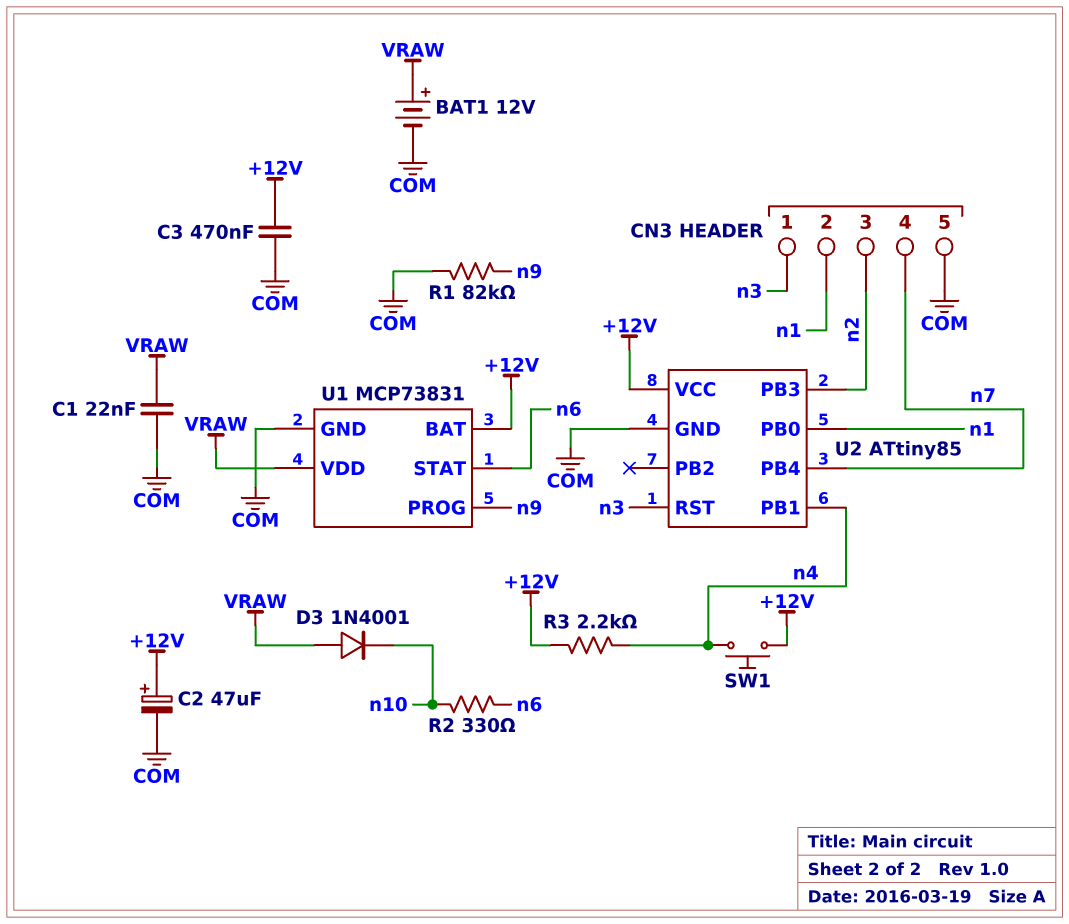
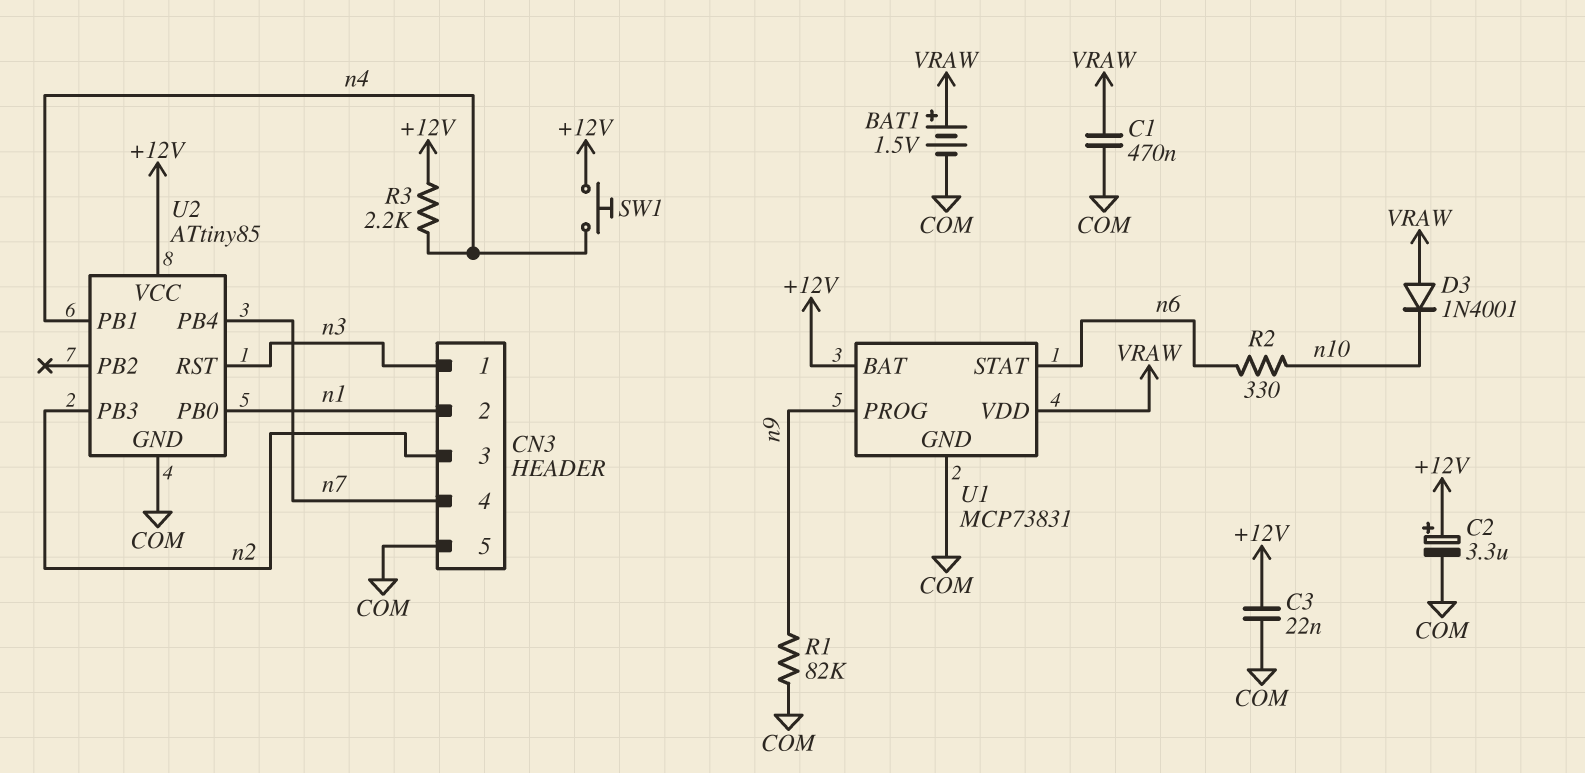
BAT1: 12V (plus VRAW, minus COM) -> 1.5V (plus VRAW, minus COM)
C1: 22nF (COM, VRAW) -> 470nF (COM, VRAW)
C2: 47uF (plus +12V, minus COM) -> 3.3uF (plus +12V, minus COM)
C3: 470nF (+12V, COM) -> 22nF (+12V, COM)

